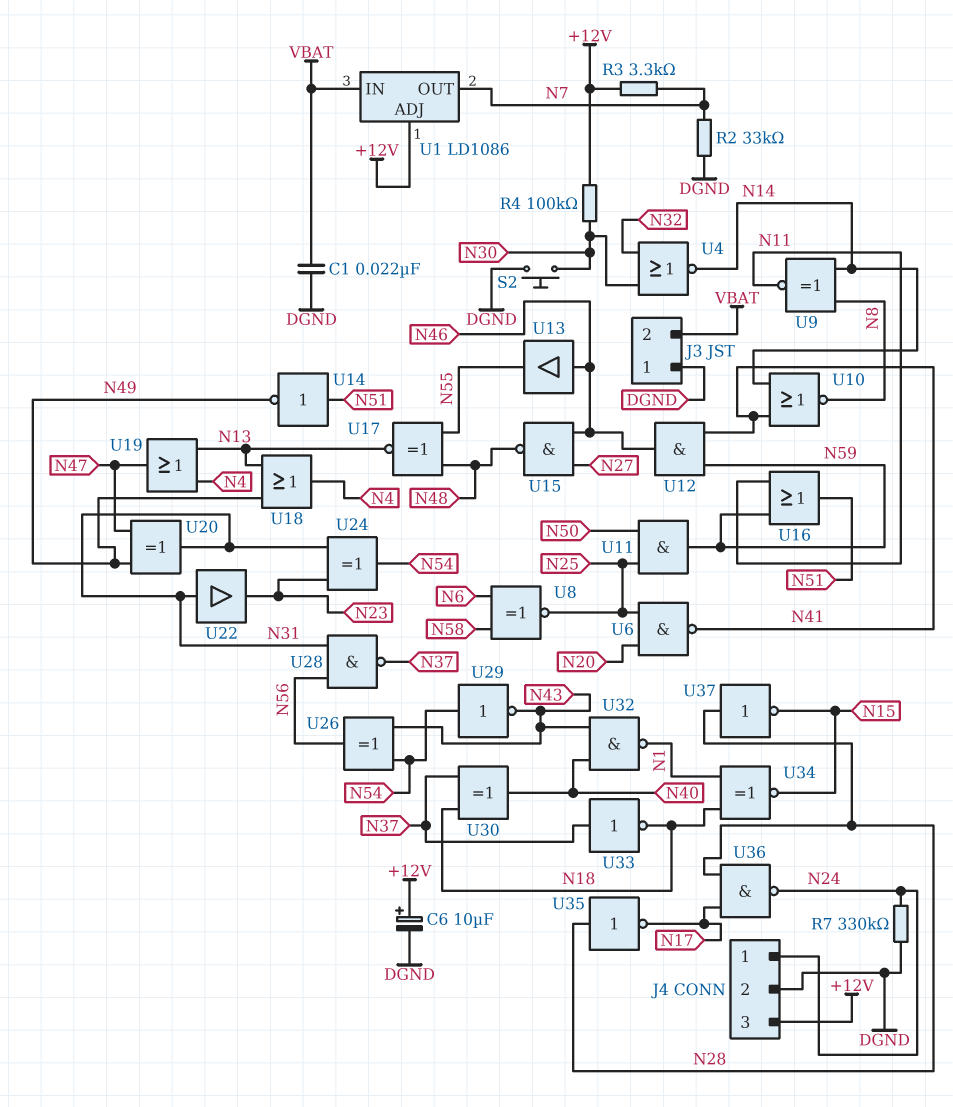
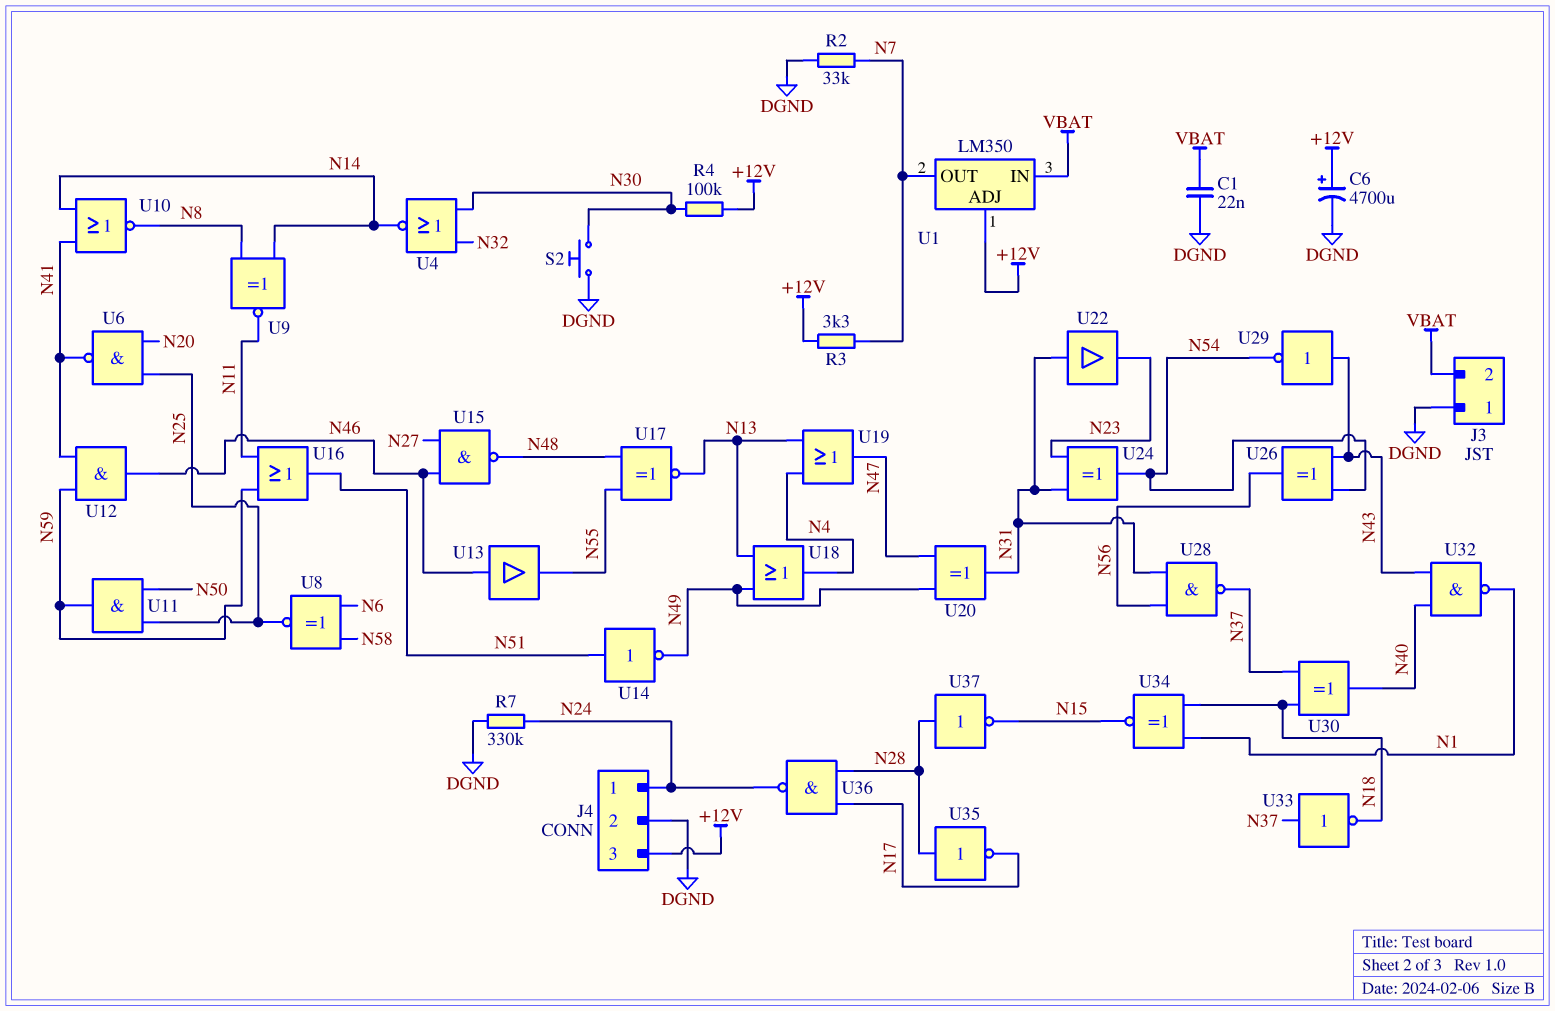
C6: 10uF (plus +12V, minus DGND) -> 4700uF (plus +12V, minus DGND)
U1: LD1086 -> LM350
U29: NOT (in N54, out N43) -> NOT (in N43, out N54)

